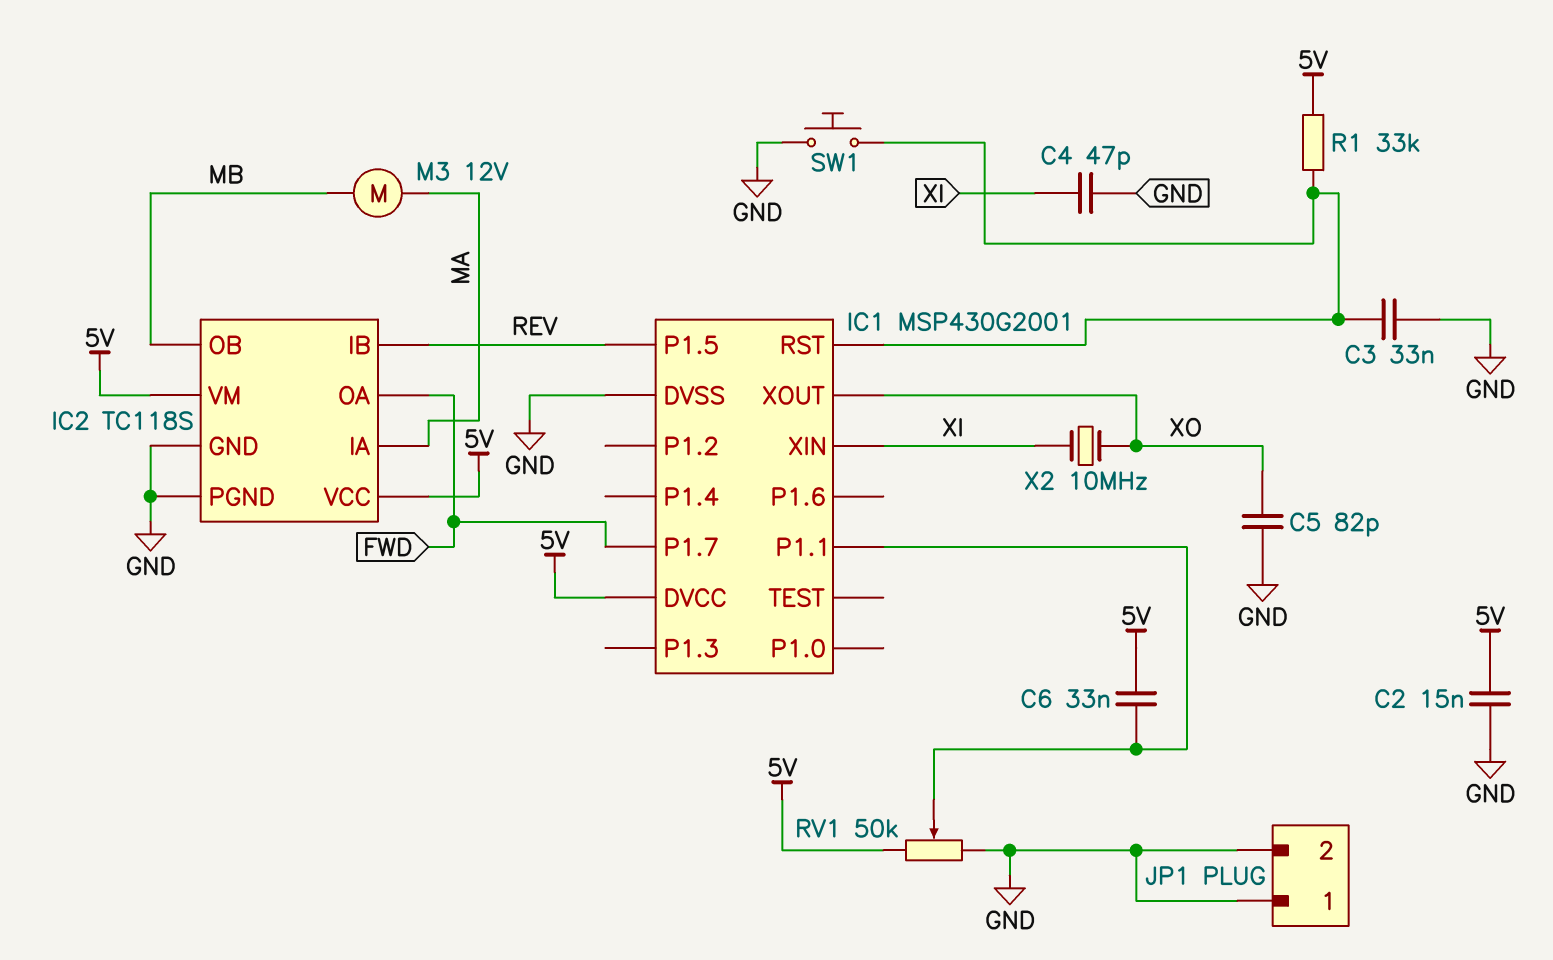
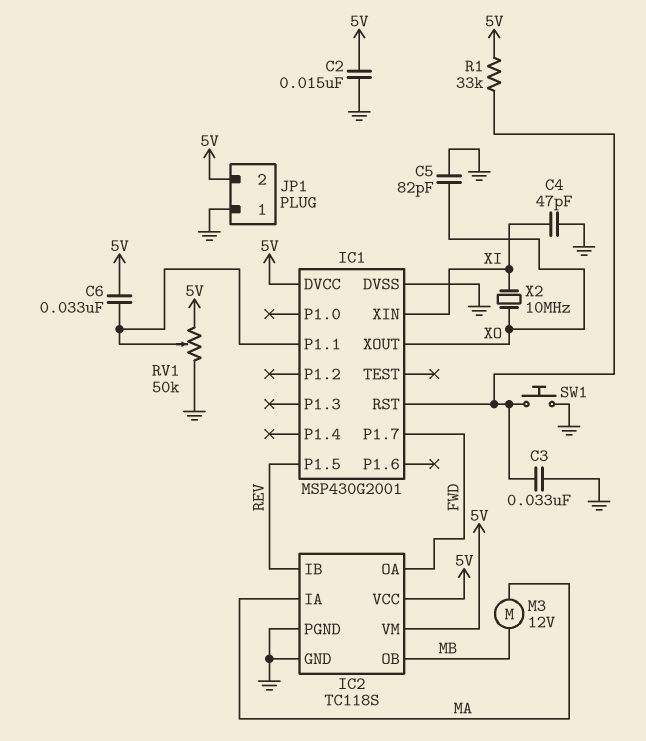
JP1 pin 2: GND -> 5V

